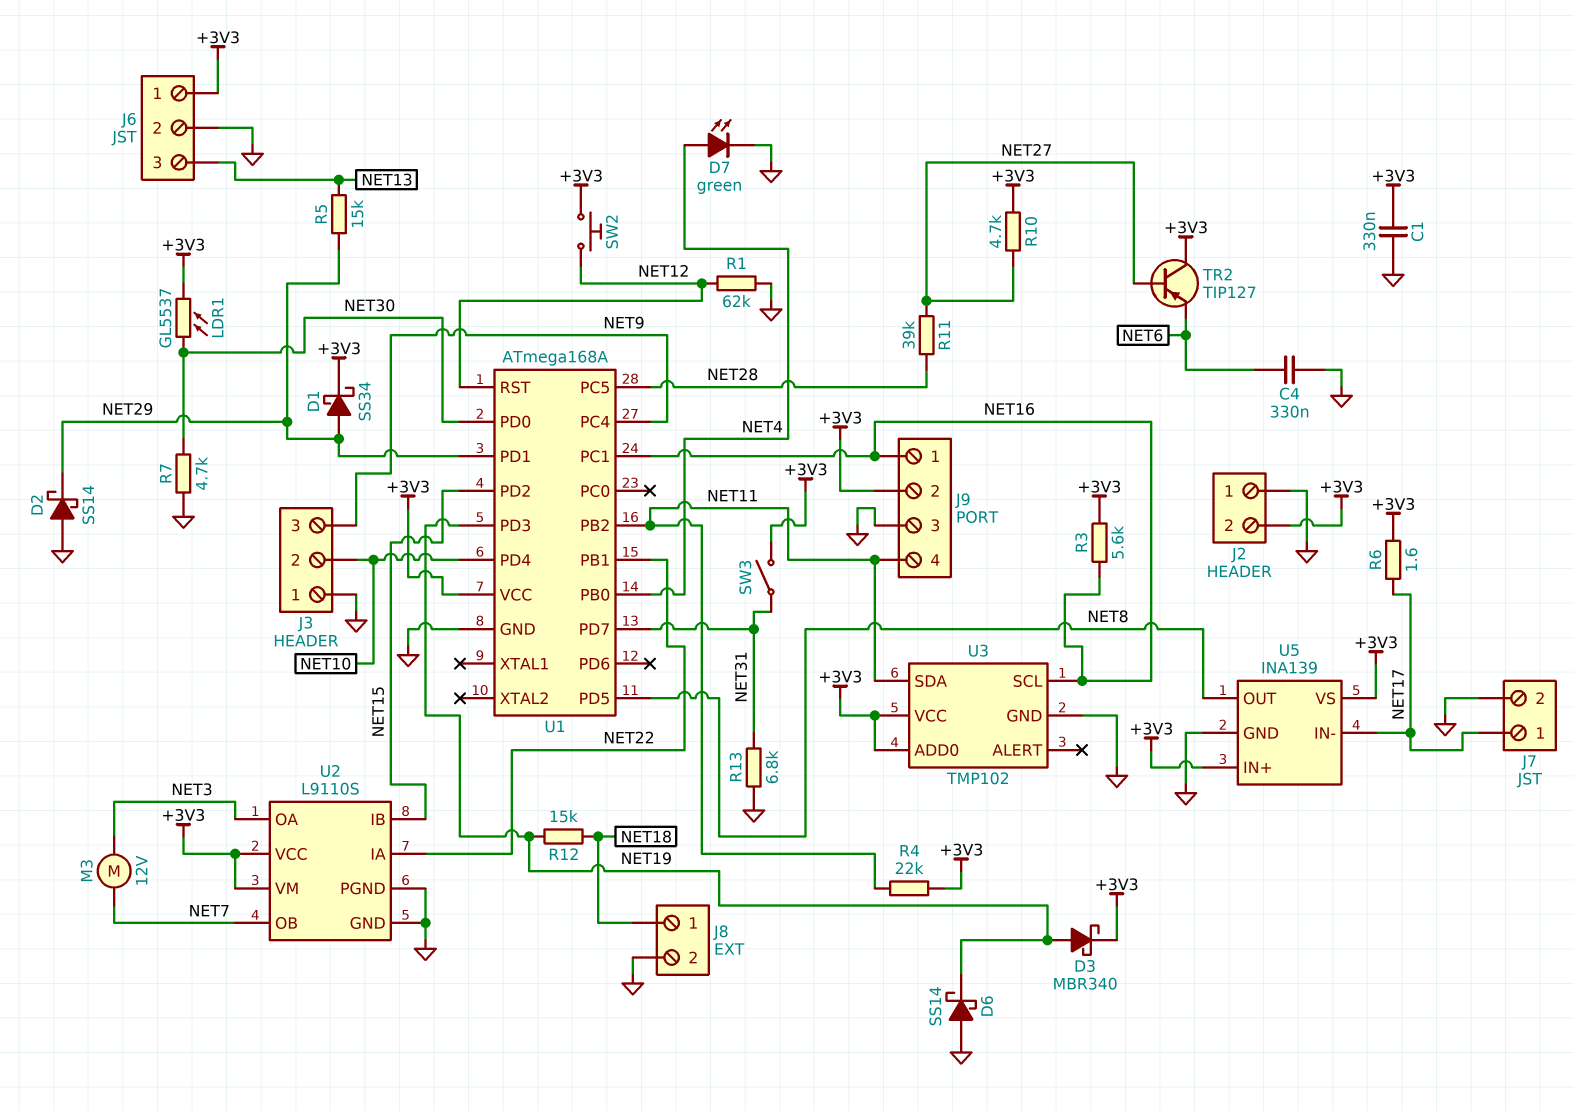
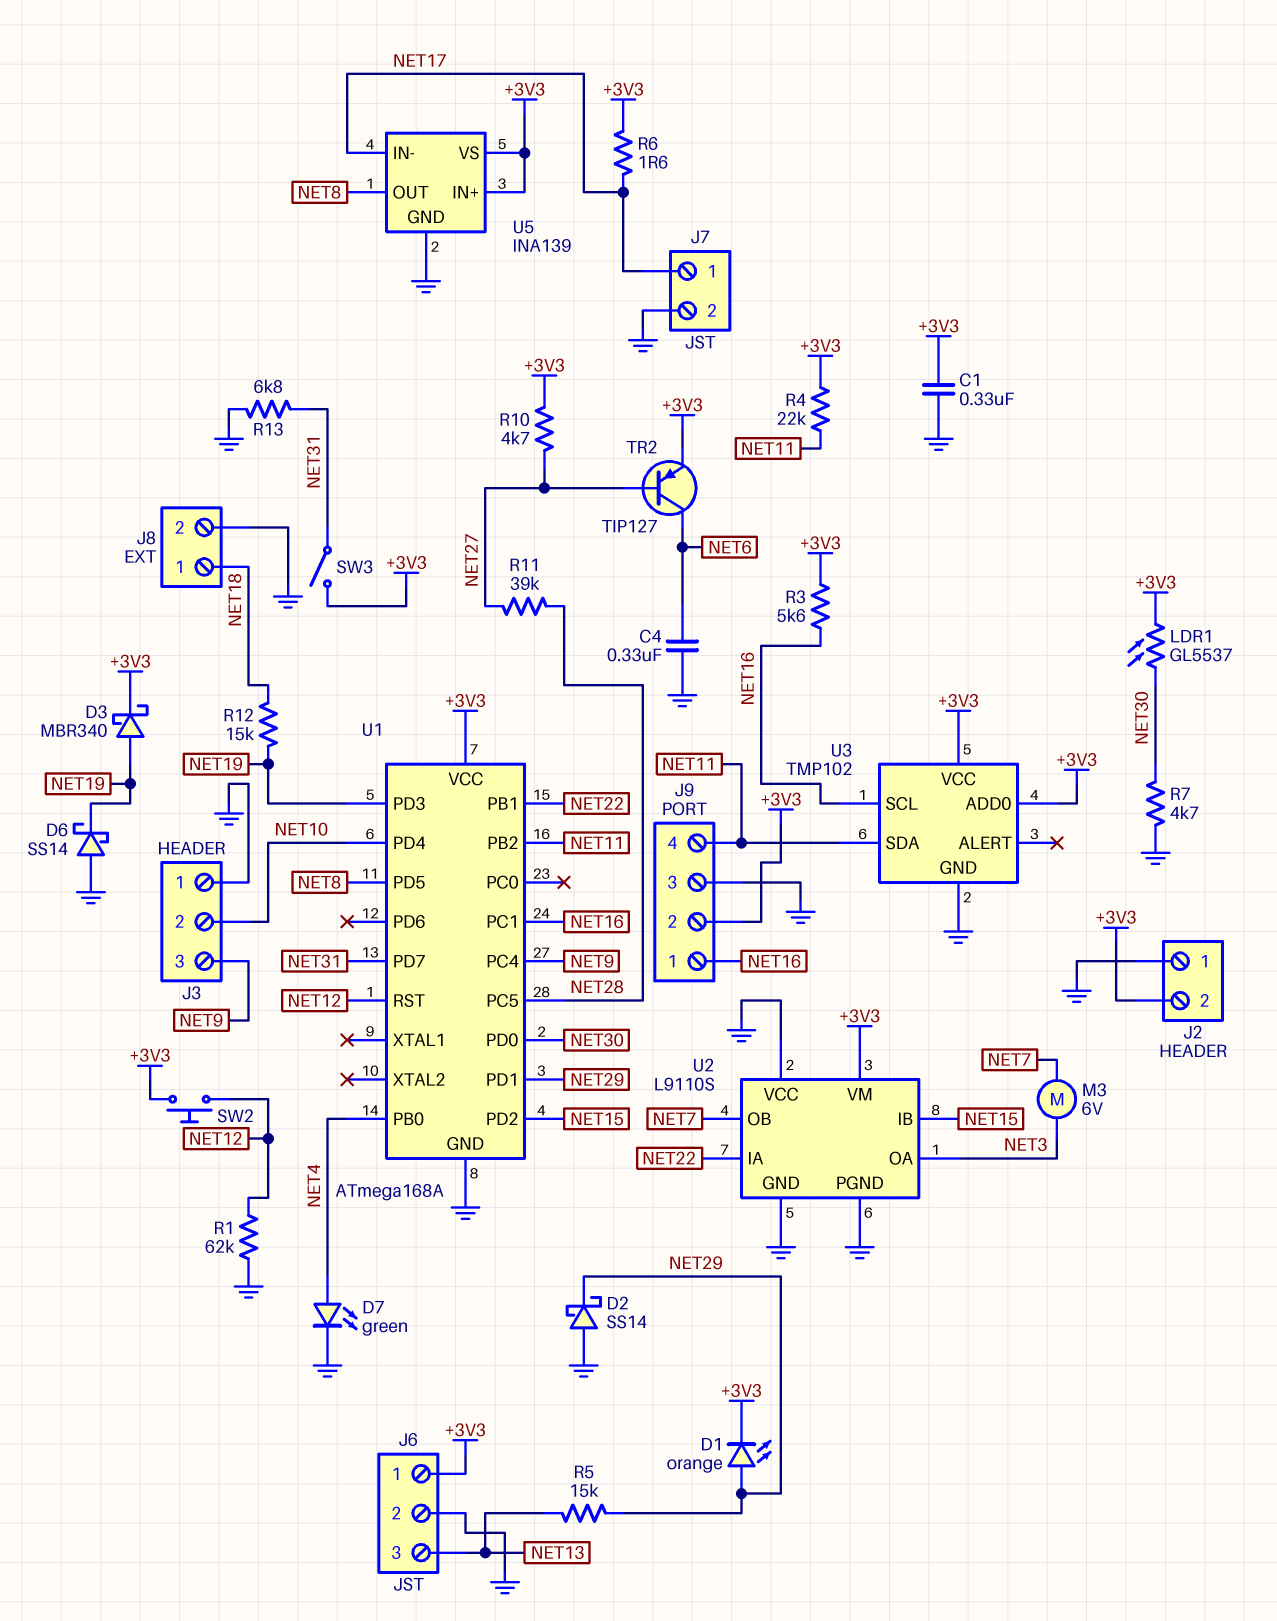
D1: schottky SS34 (A NET29, K +3V3) -> LED orange (A NET29, K +3V3)
M3: motor 12V (NET3, NET7) -> motor 6V (NET3, NET7)
TR2: PNP TIP127 (B NET27, C +3V3, E NET6) -> PNP TIP127 (B NET27, C NET6, E +3V3)
U2 pin VCC: +3V3 -> GND

